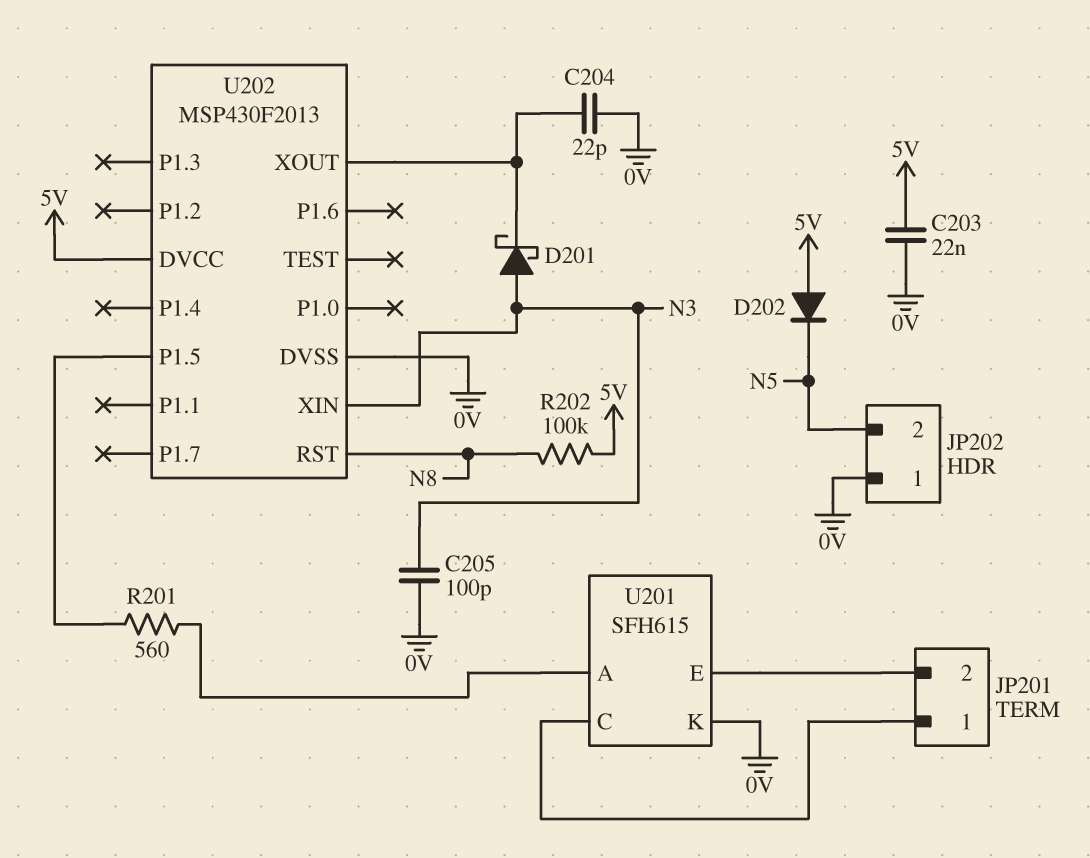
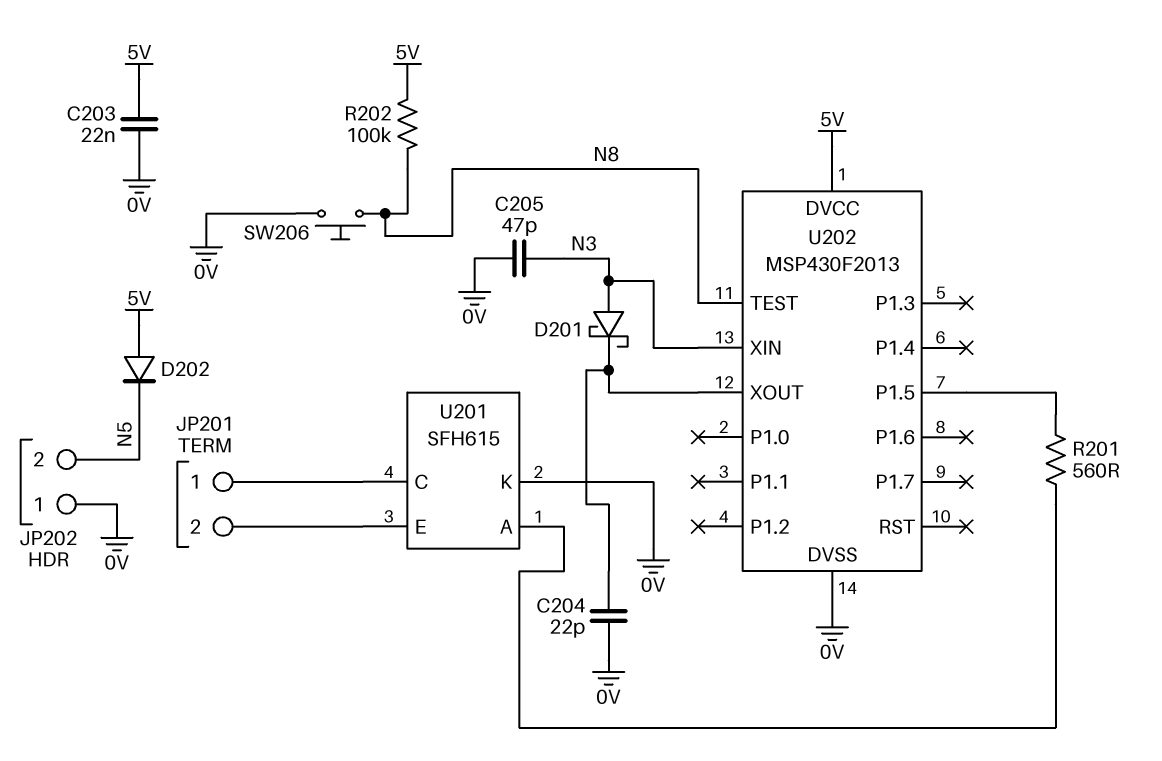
C205: 100pF (0V, N3) -> 47pF (0V, N3)
SW206: none -> button (0V, N8)
U202 pin RST: N8 -> none
U202 pin TEST: none -> N8

